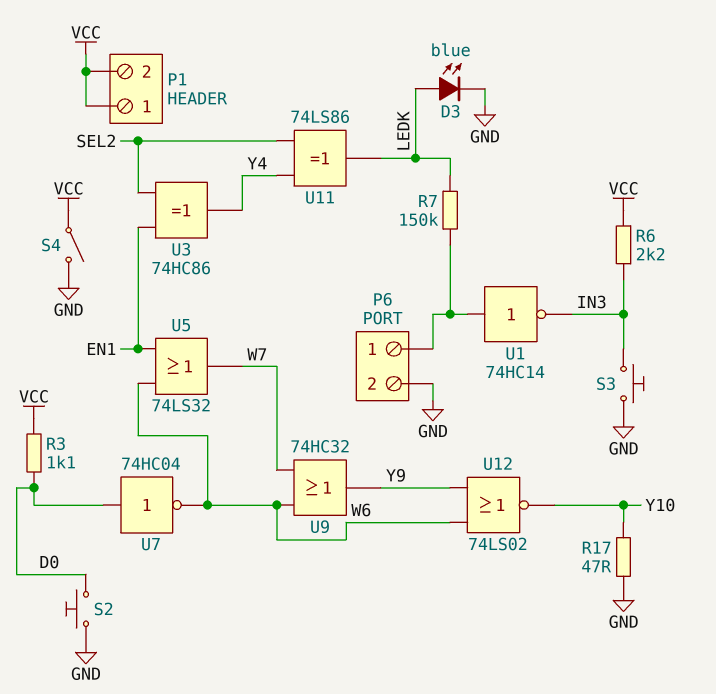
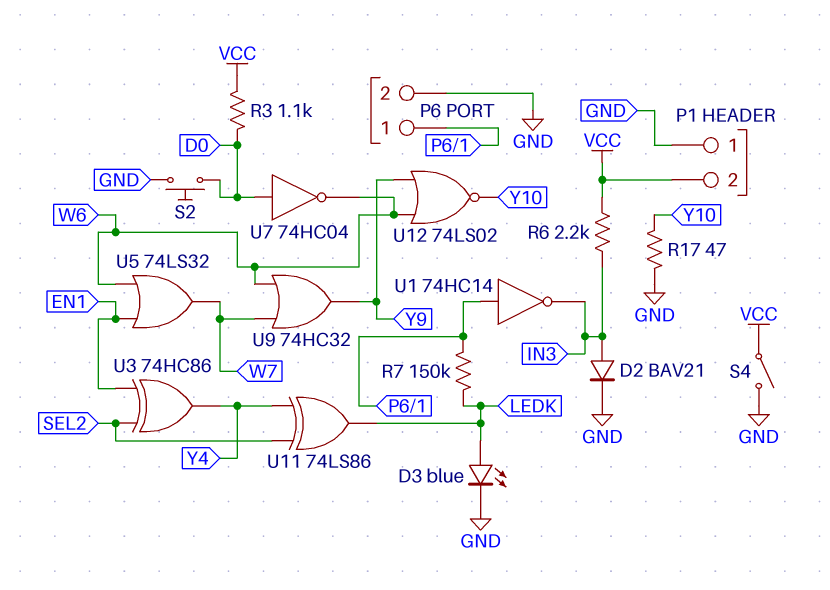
D2: none -> diode BAV21 (A IN3, K GND)
P1 pin 1: VCC -> GND
S3: button (GND, IN3) -> none

